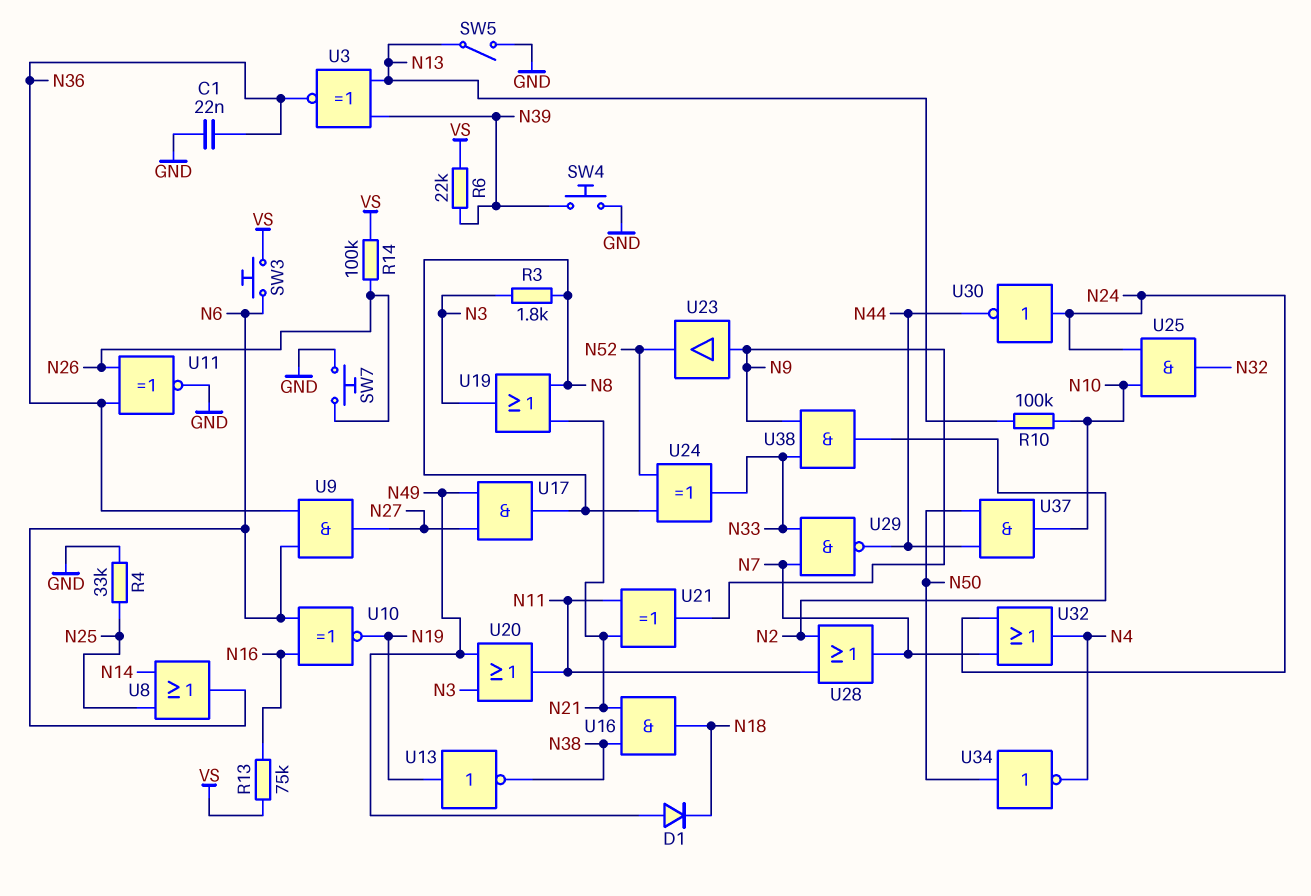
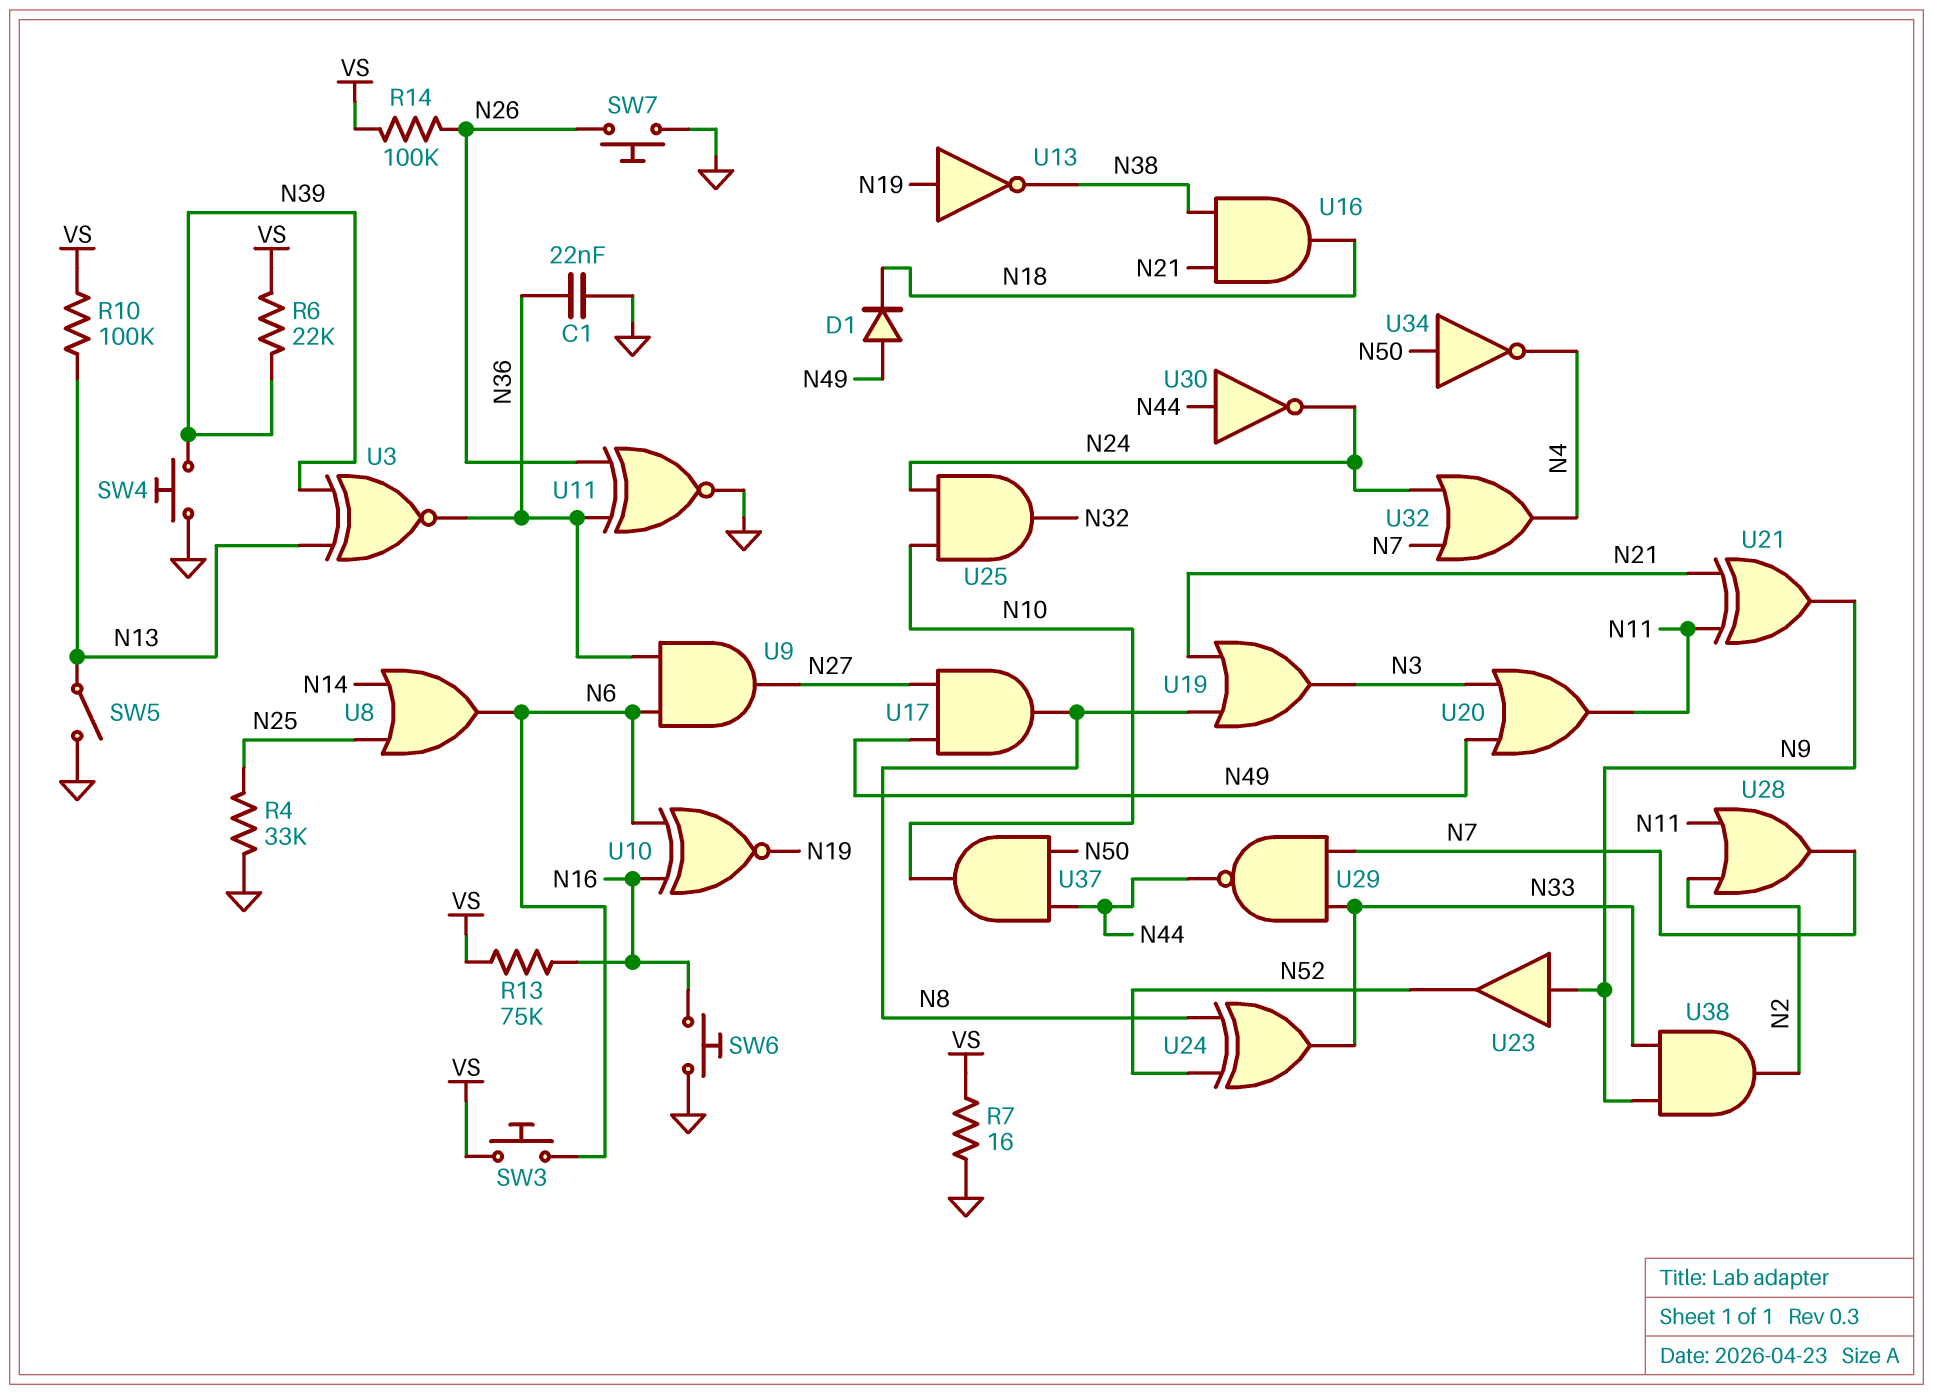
R3: 1.8k (N3, N8) -> none
R7: none -> 16 (GND, VS)
R10: 100k (N10, N13) -> 100k (N13, VS)
SW6: none -> button (GND, N16)
U30: NOT (in N24, out N44) -> NOT (in N44, out N24)

